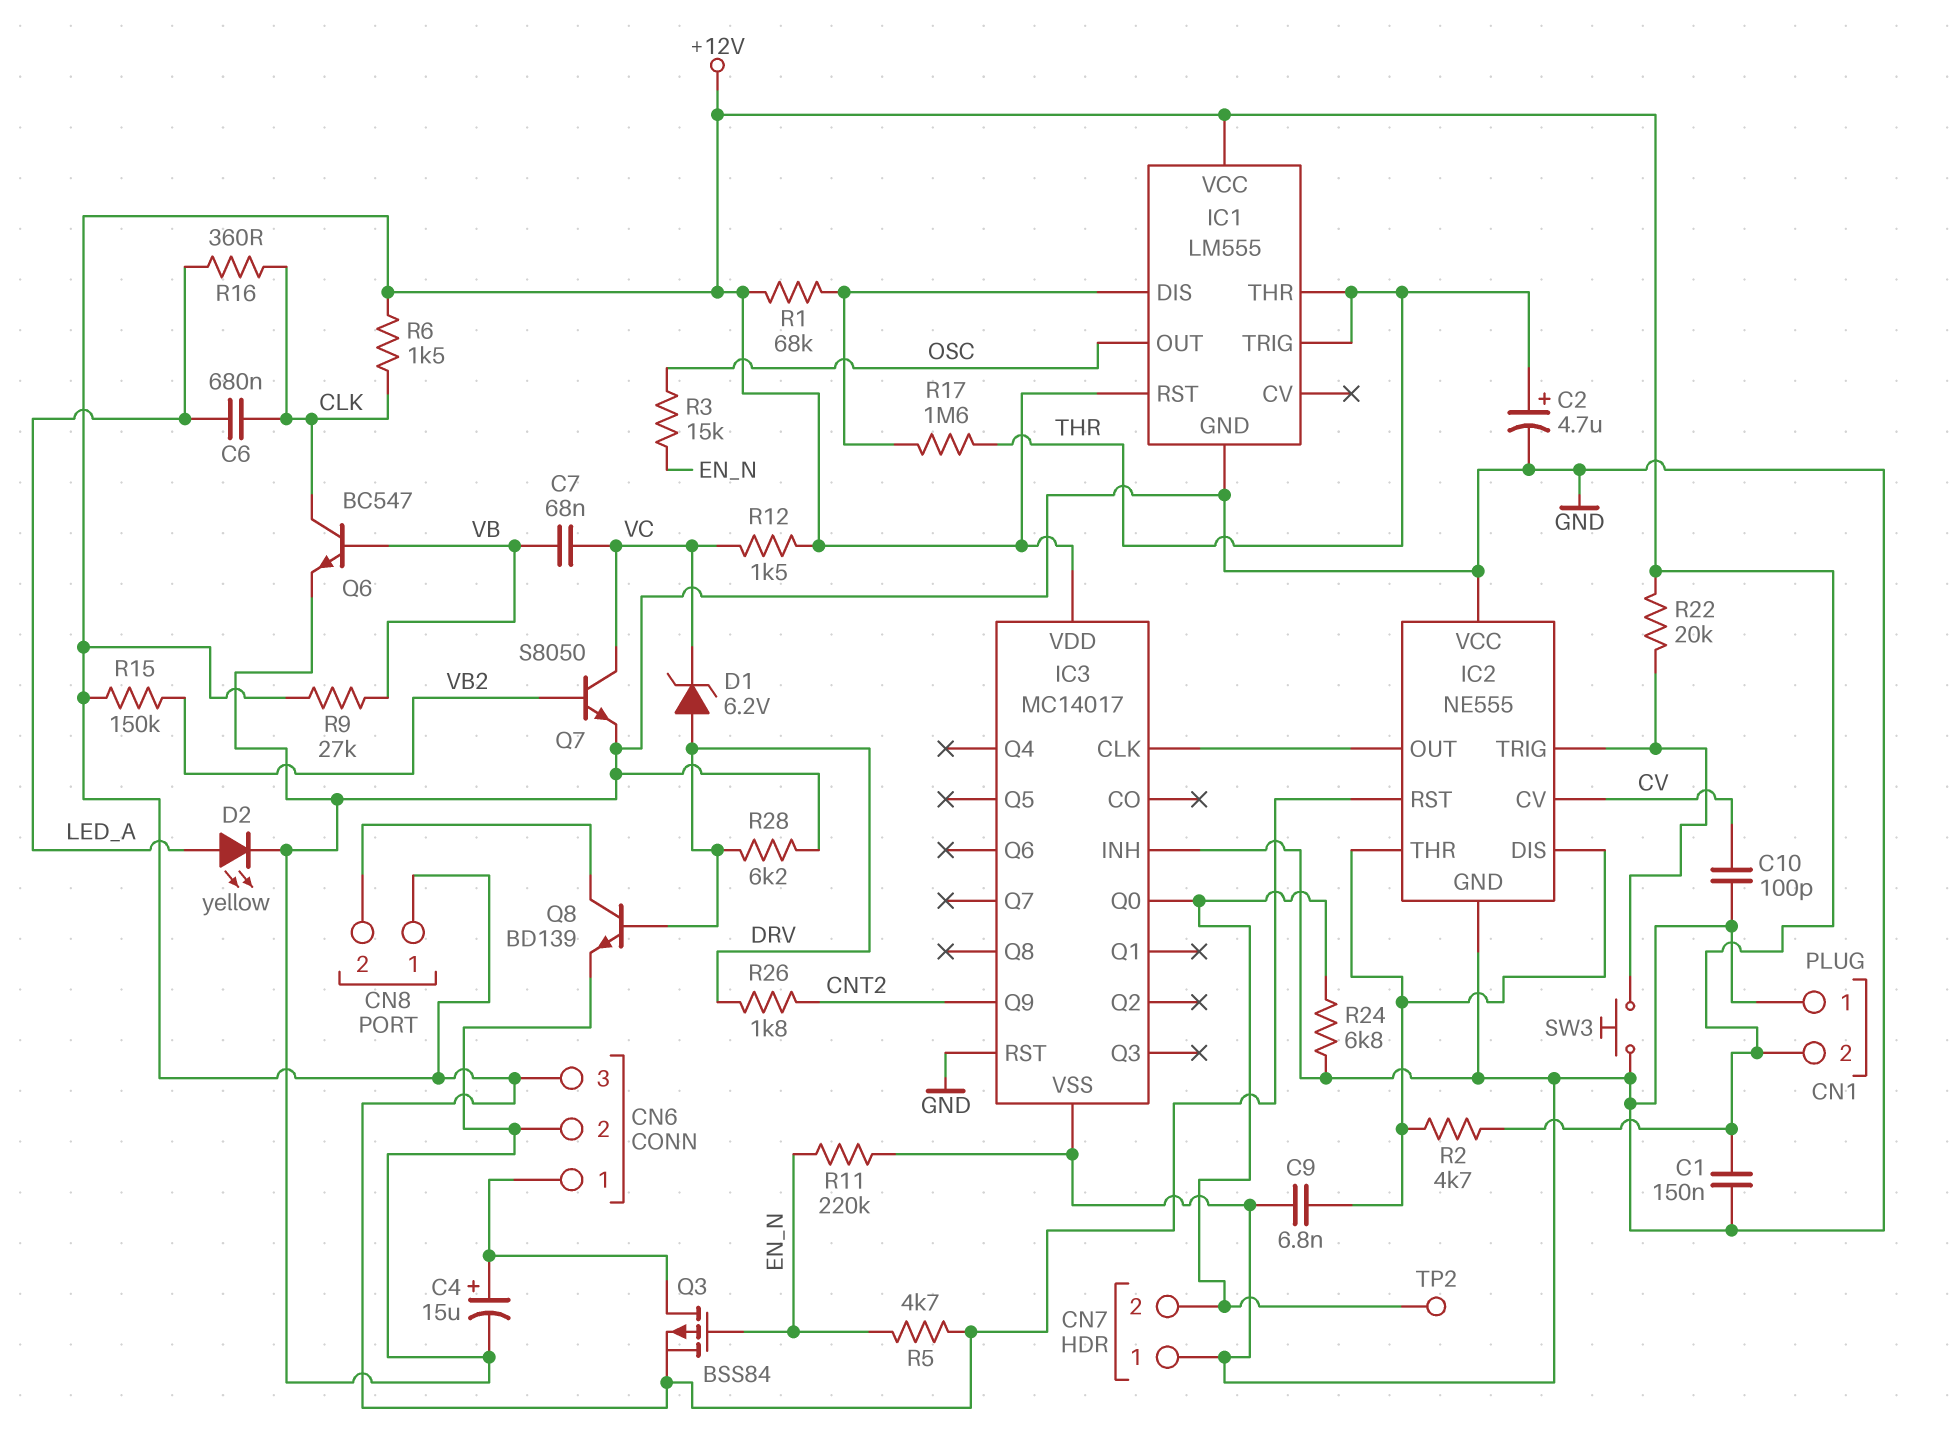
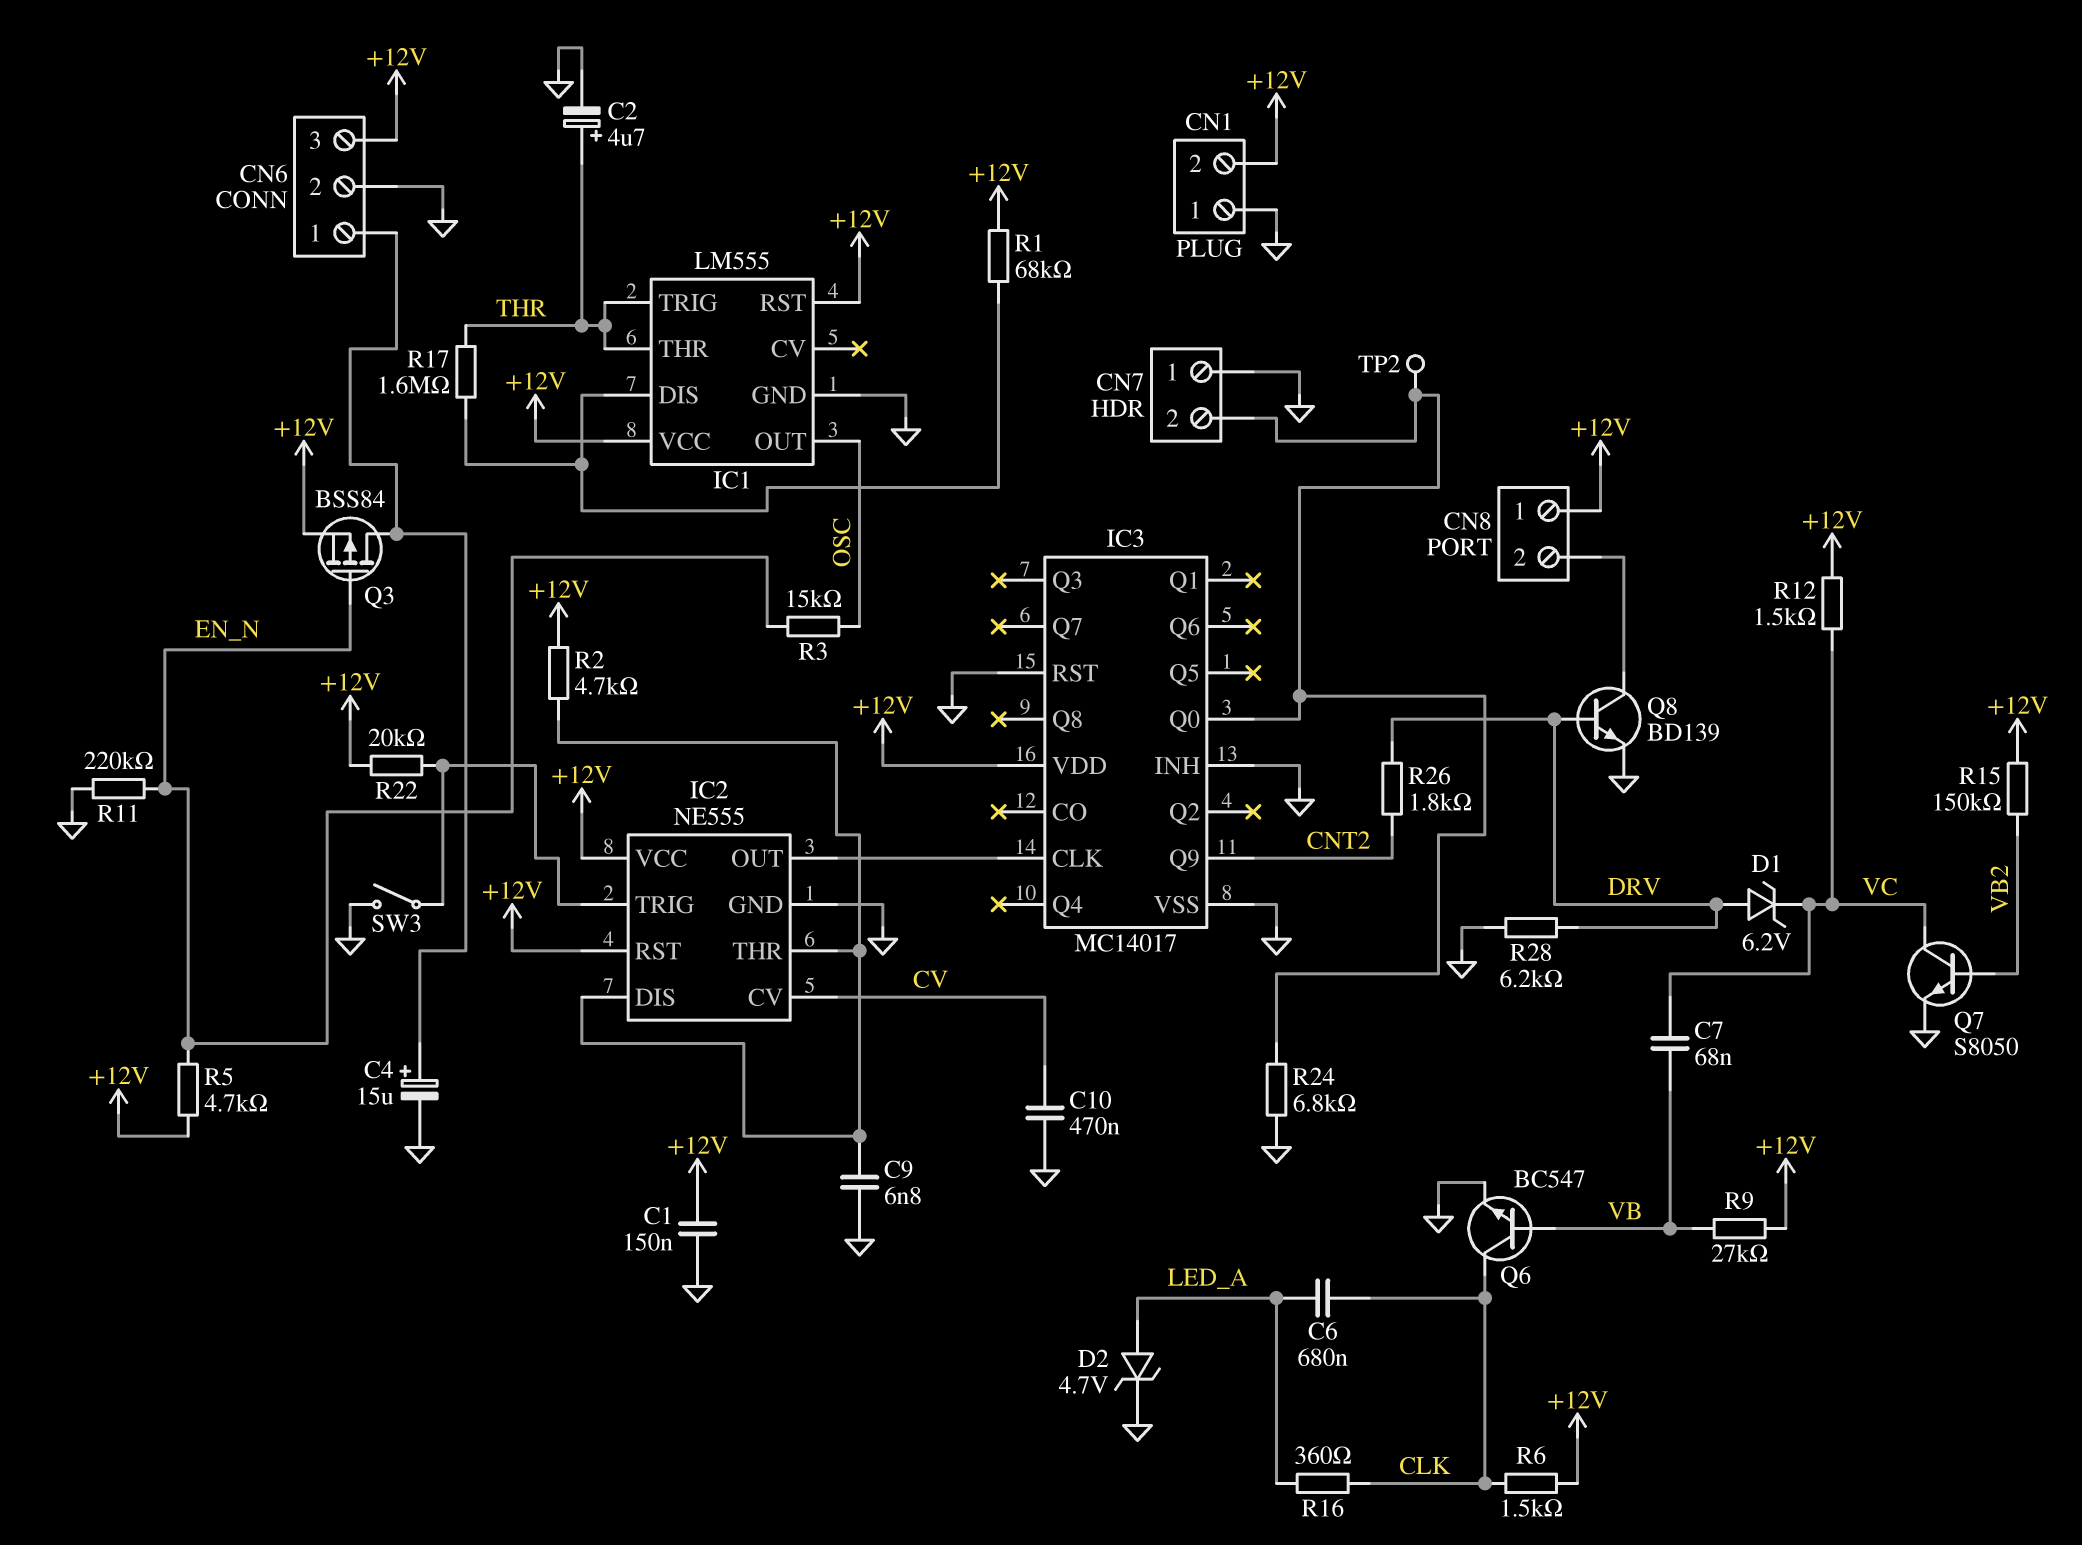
C10: 100pF (CV, GND) -> 470nF (CV, GND)
D2: LED yellow (A LED_A, K GND) -> zener 4.7V (A LED_A, K GND)
IC2 pin VCC: GND -> +12V
SW3: button (GND, IC2/TRIG) -> switch (GND, IC2/TRIG)

